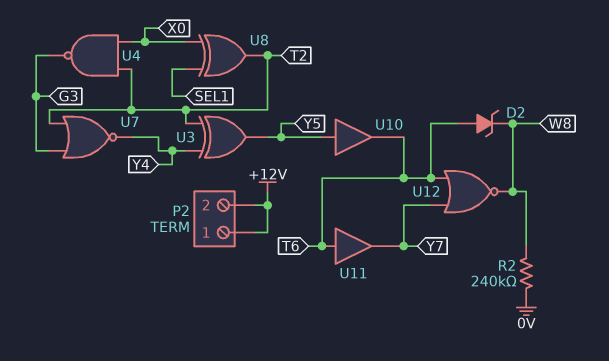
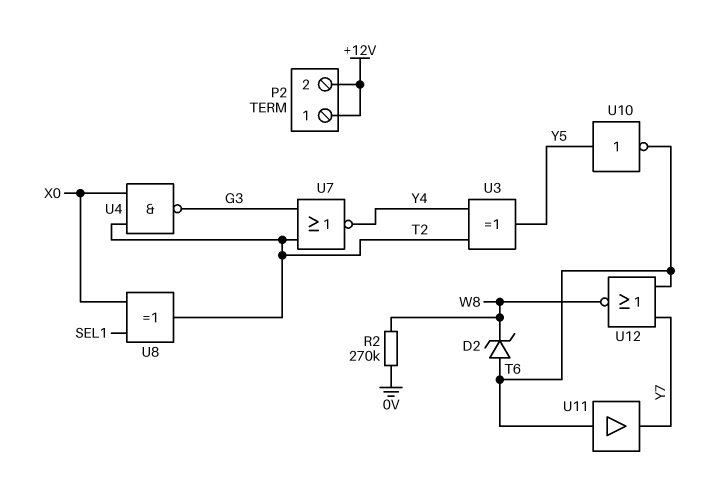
R2: 240k (0V, W8) -> 270k (0V, W8)
U10: buffer (in Y5, out T6) -> NOT (in Y5, out T6)

